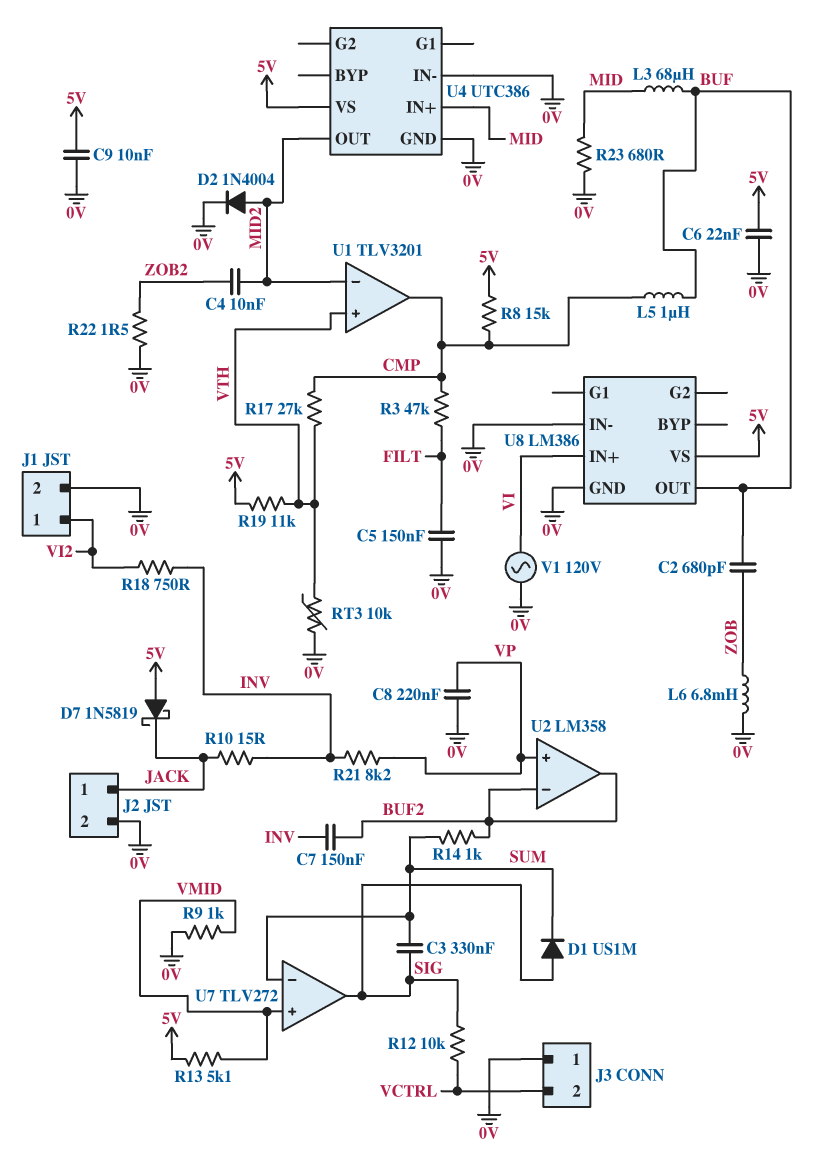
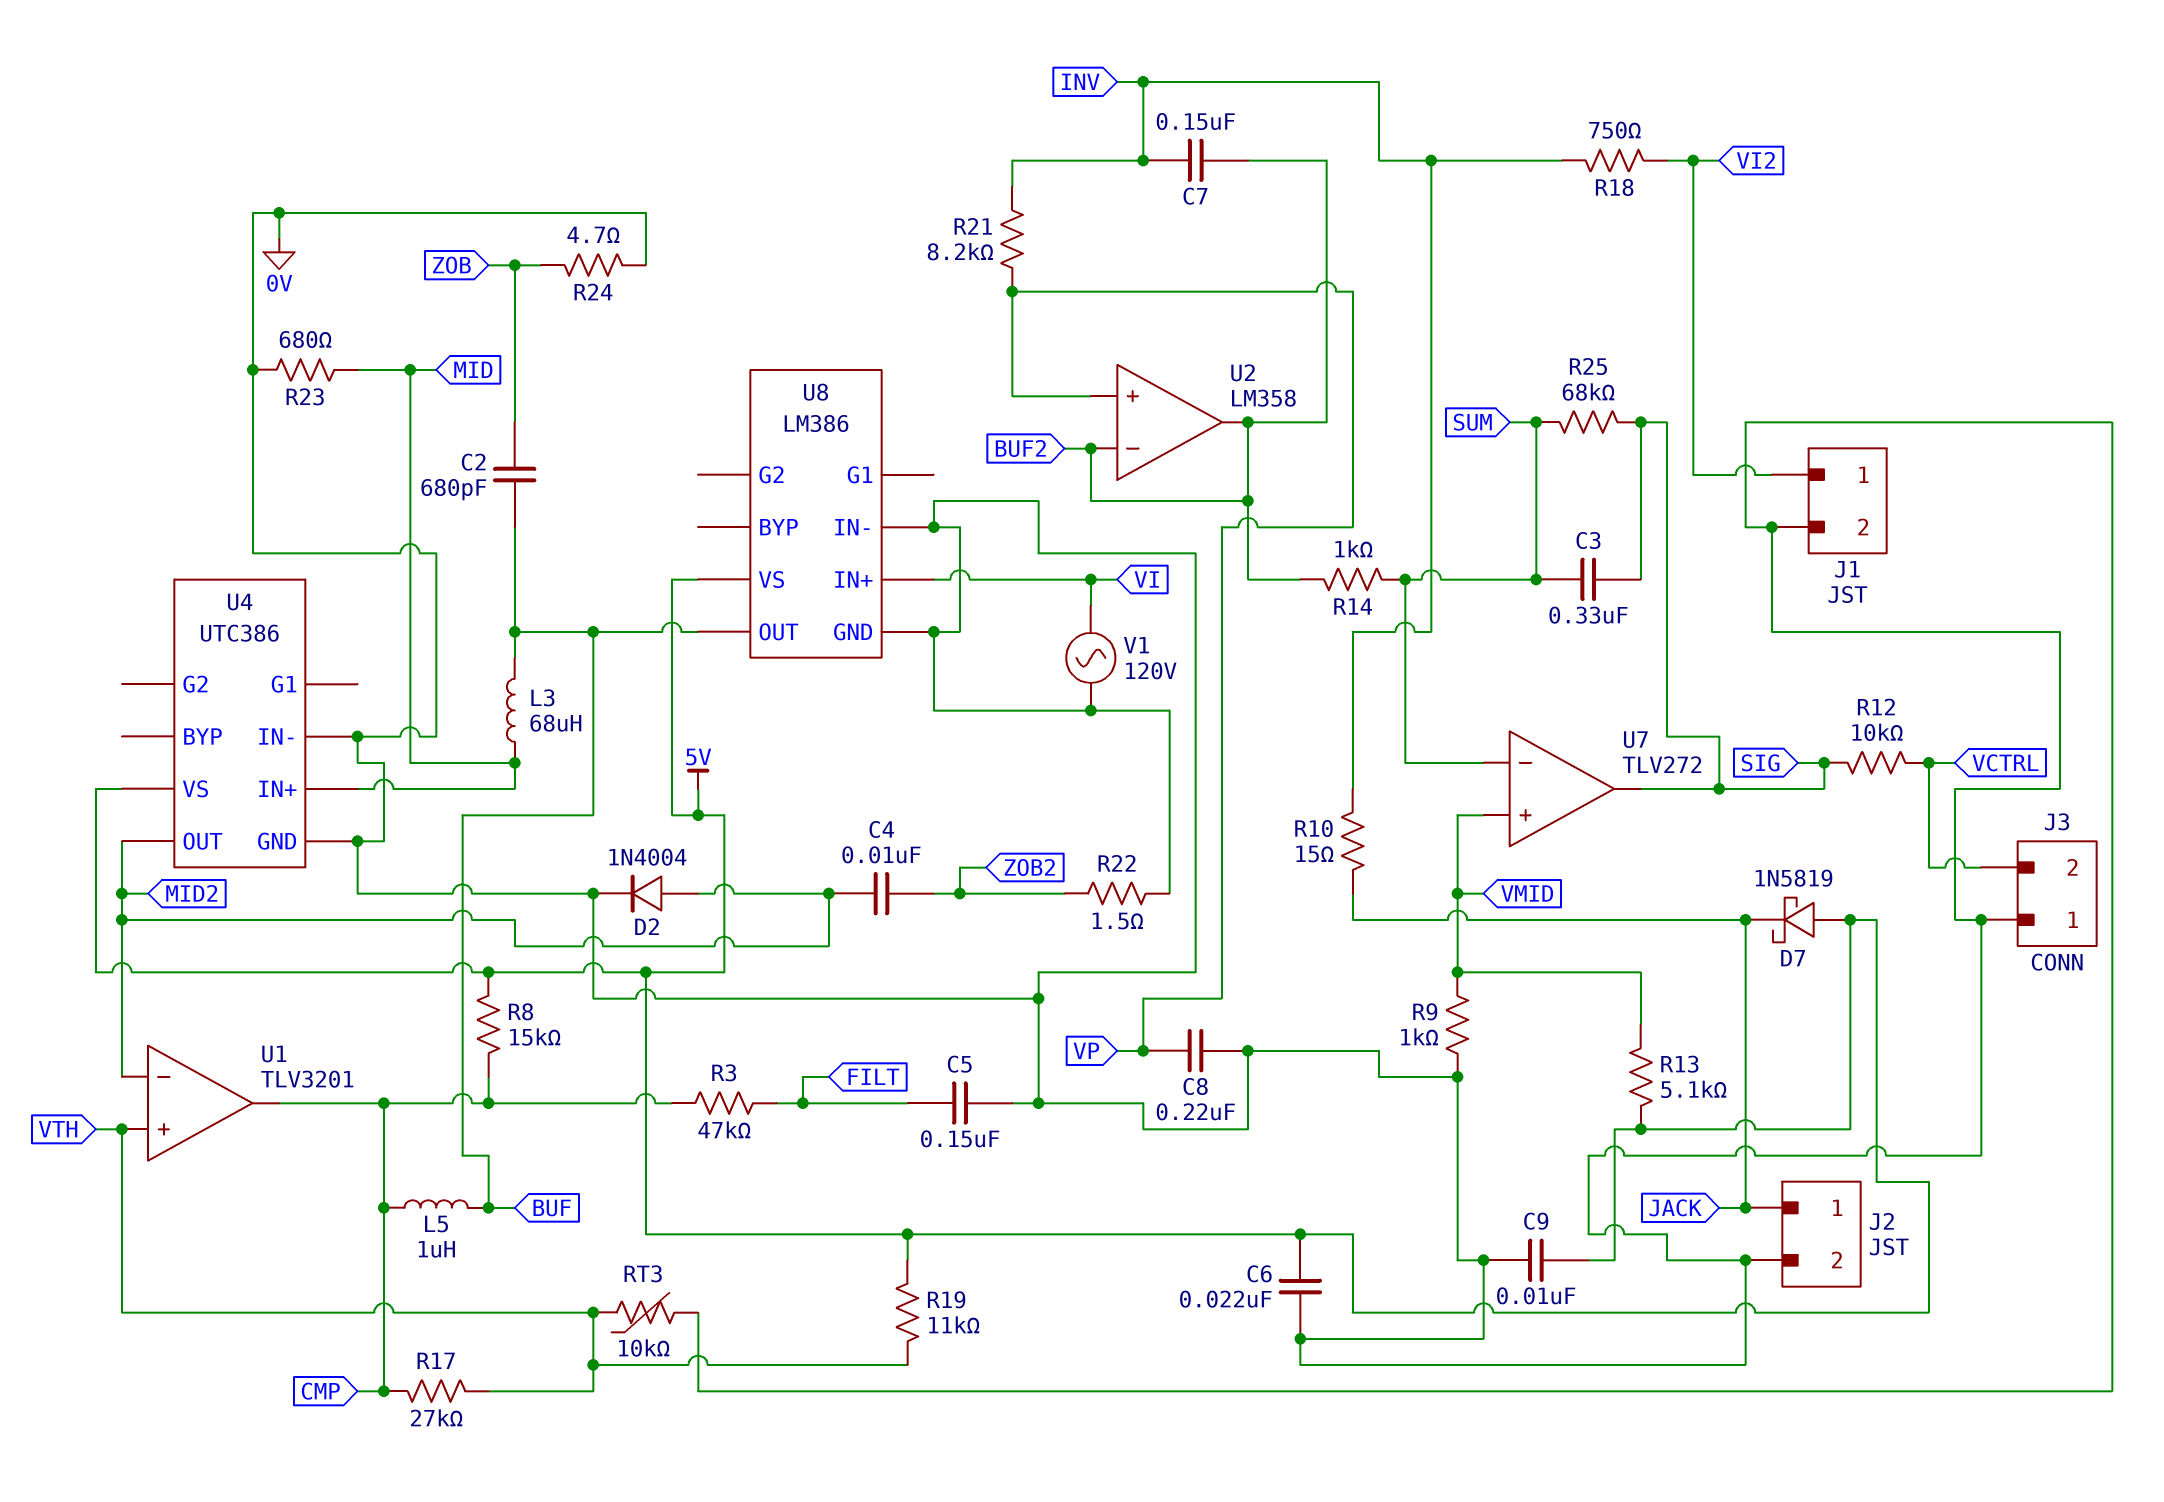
D1: diode US1M (A SIG, K SUM) -> none
L6: 6.8mH (0V, ZOB) -> none
R24: none -> 4.7 (0V, ZOB)
R25: none -> 68k (SIG, SUM)

